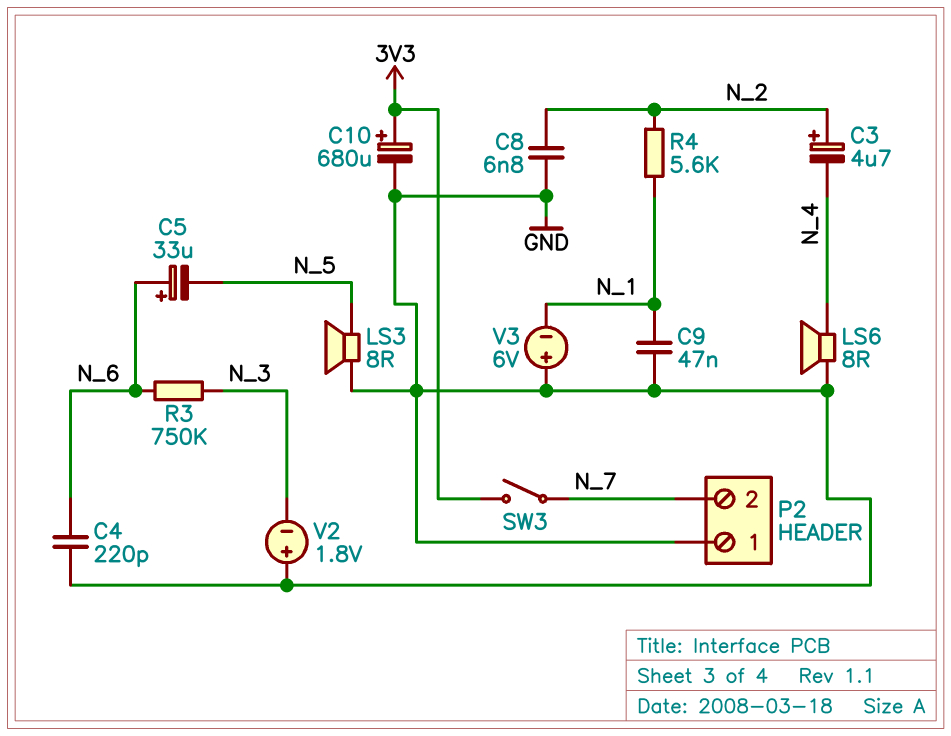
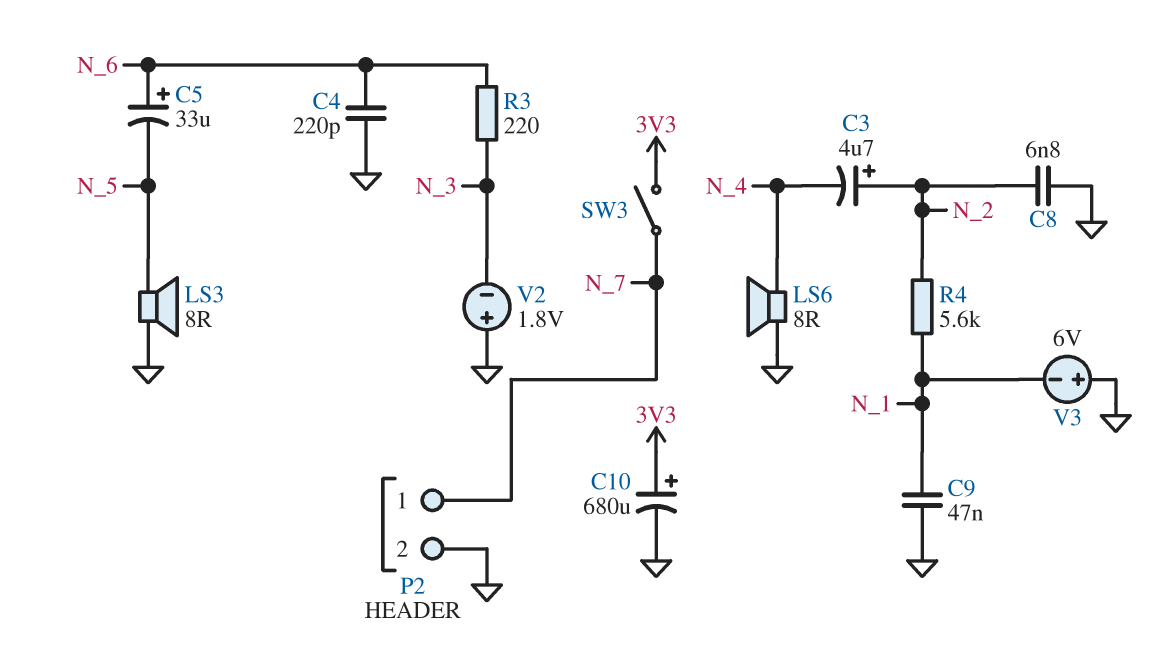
P2 pin 1: GND -> N_7
P2 pin 2: N_7 -> GND
R3: 750k (N_3, N_6) -> 220 (N_3, N_6)

